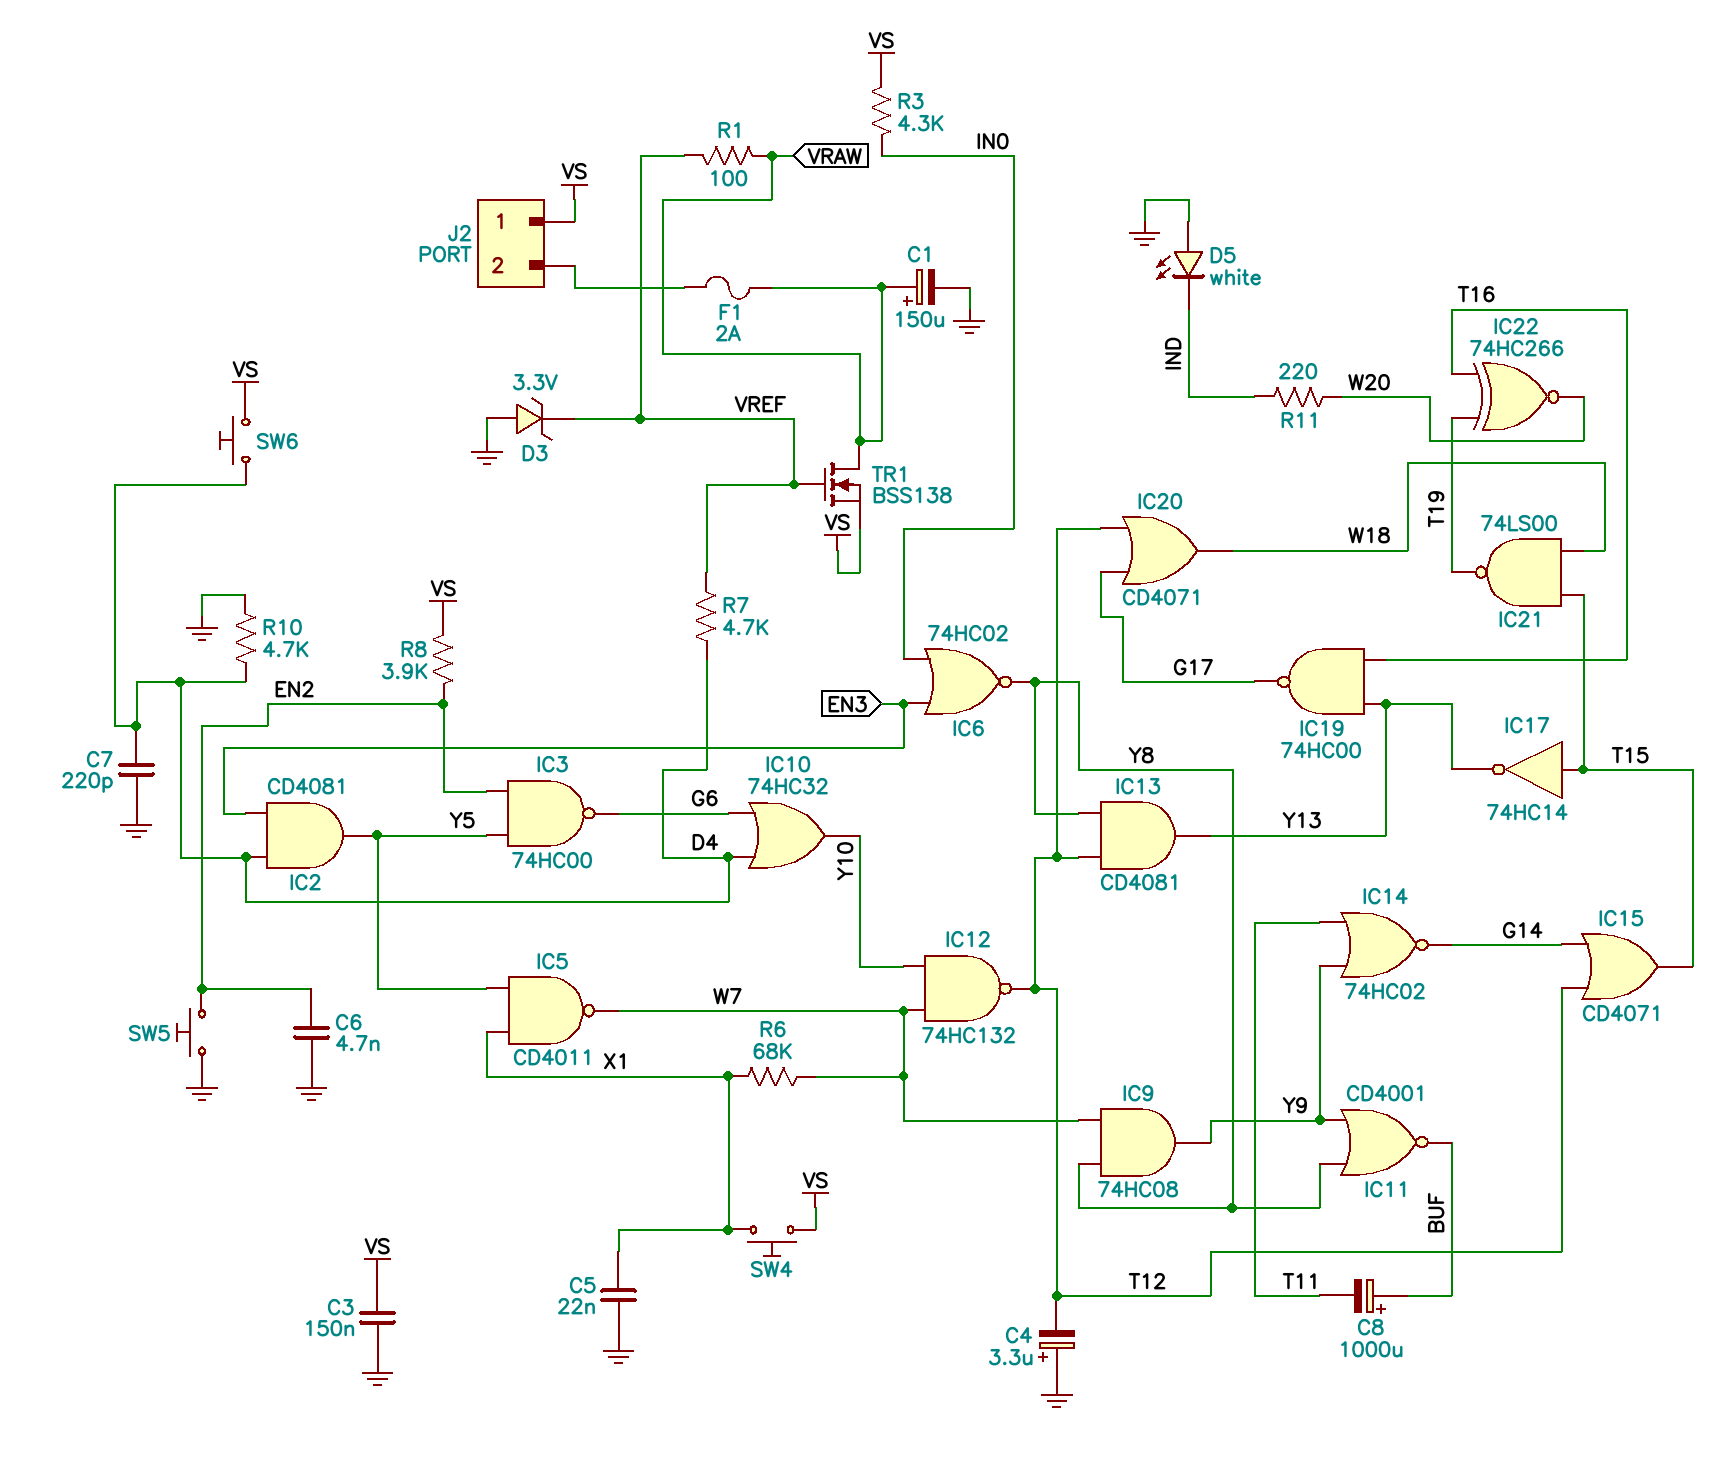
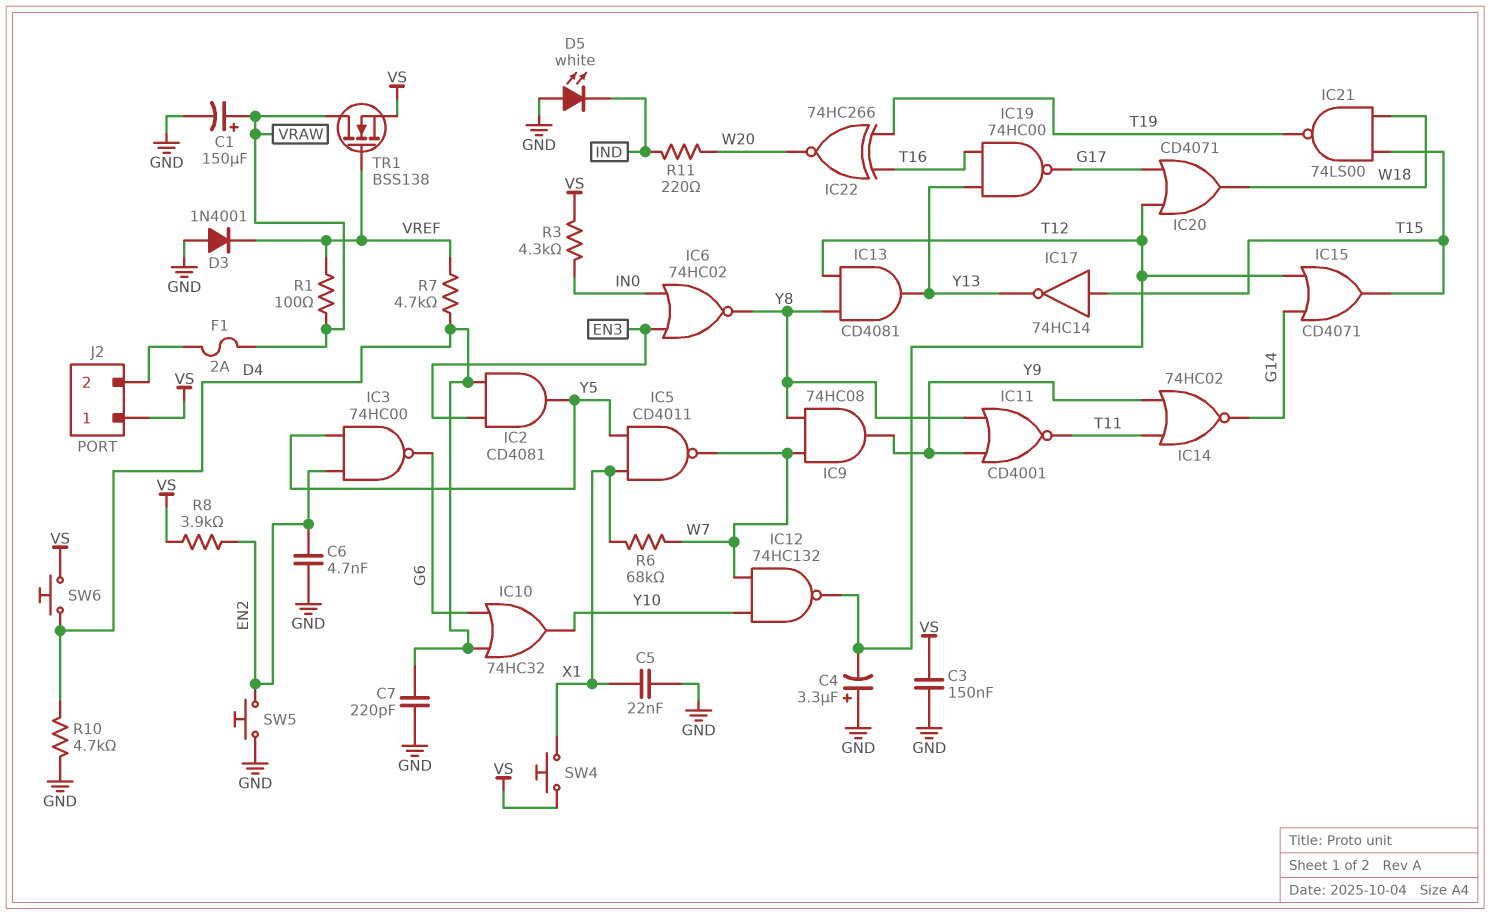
C8: 1000uF (plus BUF, minus T11) -> none
D3: zener 3.3V (A GND, K VREF) -> diode 1N4001 (A GND, K VREF)
IC11: NOR CD4001 (in Y8, in Y9, out BUF) -> NOR CD4001 (in Y8, in Y9, out T11)

